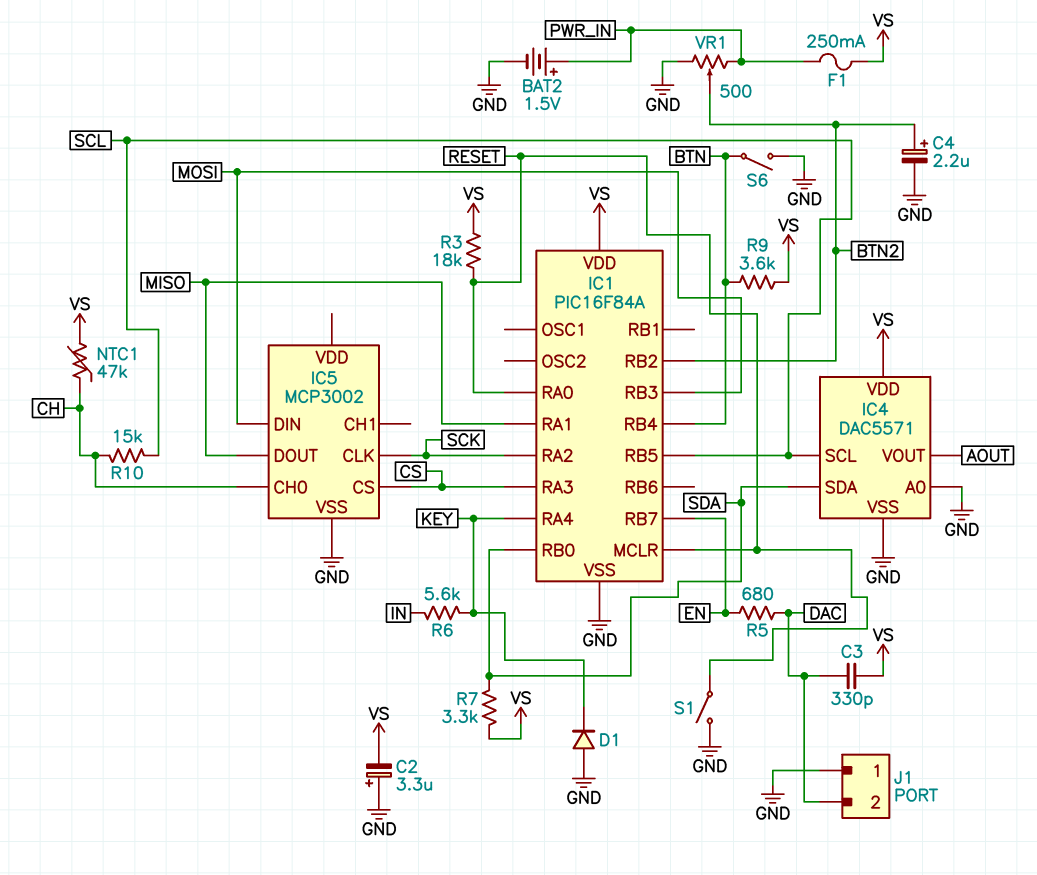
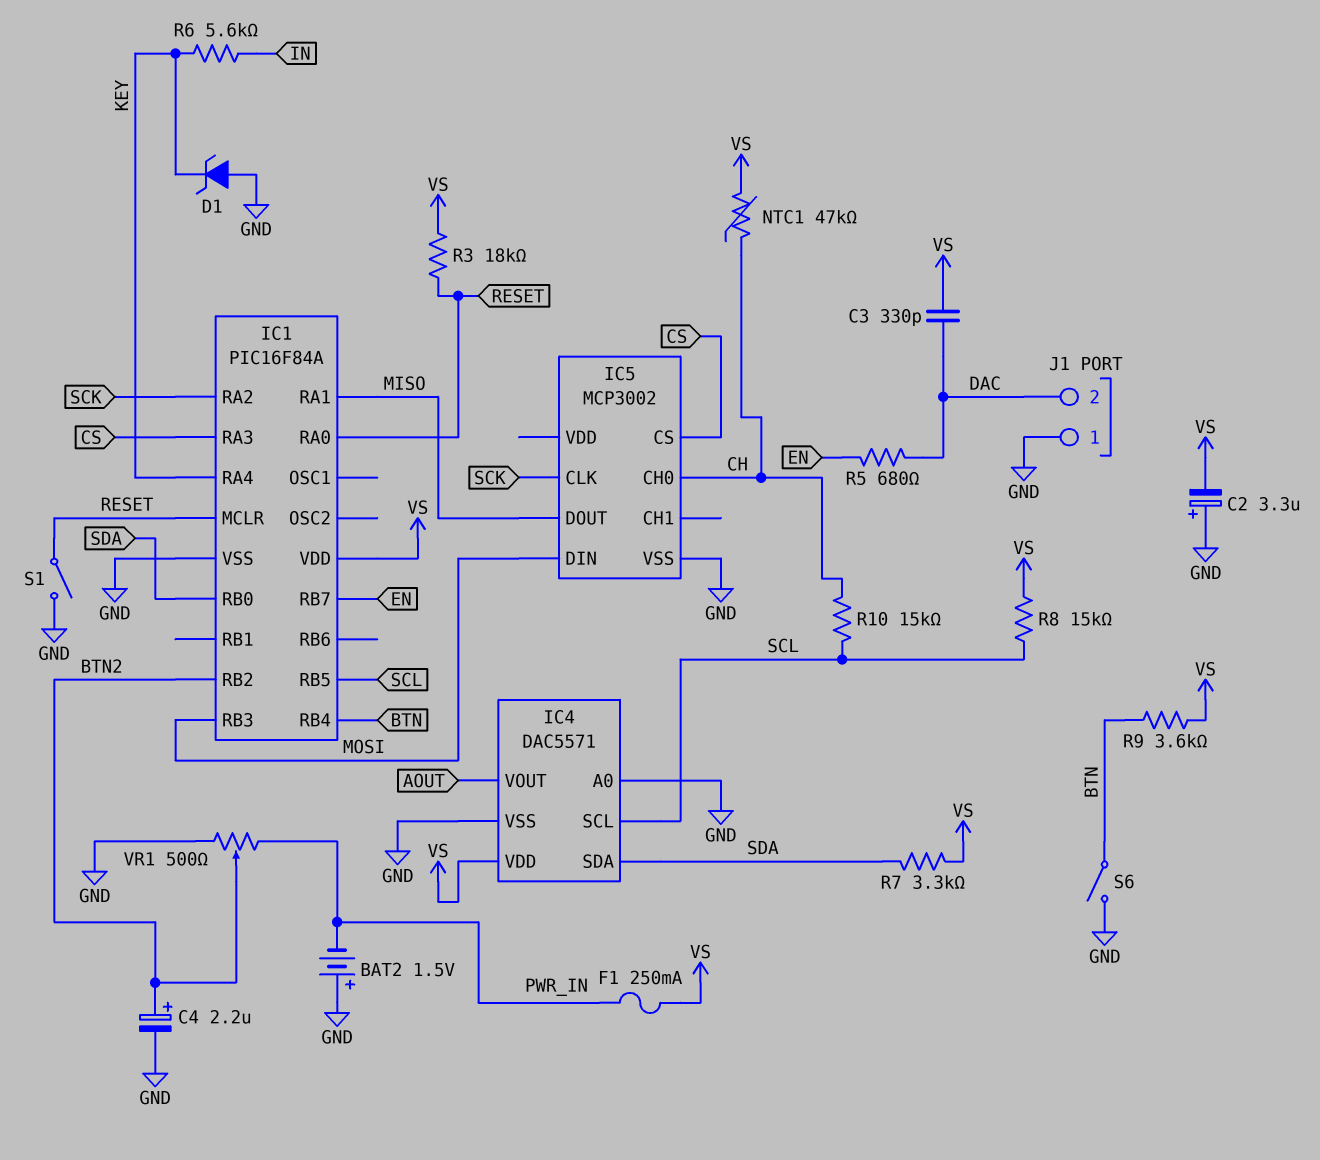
BAT2: 1.5V (plus PWR_IN, minus GND) -> 1.5V (plus GND, minus PWR_IN)
D1: diode (A GND, K KEY) -> zener (A GND, K KEY)
R8: none -> 15k (SCL, VS)

